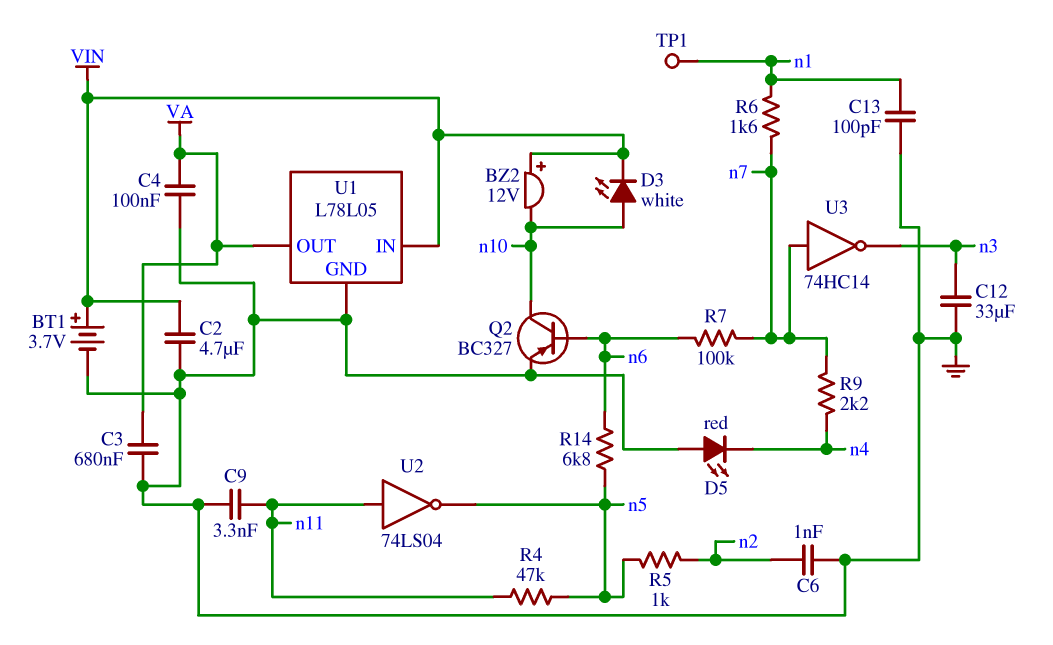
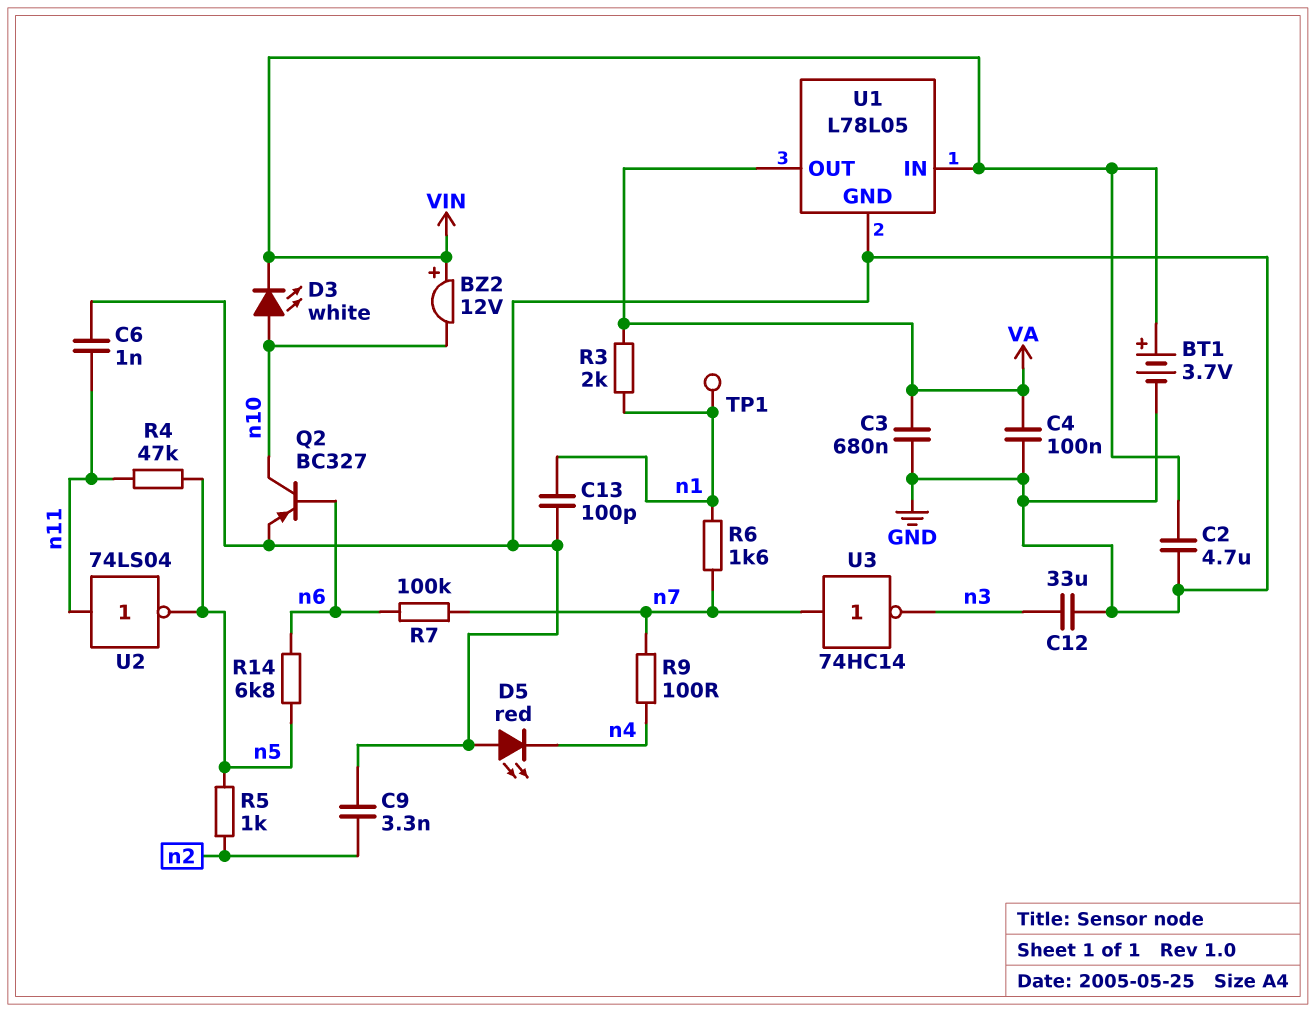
C6: 1nF (GND, n2) -> 1nF (GND, n11)
C9: 3.3nF (GND, n11) -> 3.3nF (GND, n2)
R3: none -> 2k (VA, n1)
R9: 2.2k (n4, n7) -> 100 (n4, n7)

